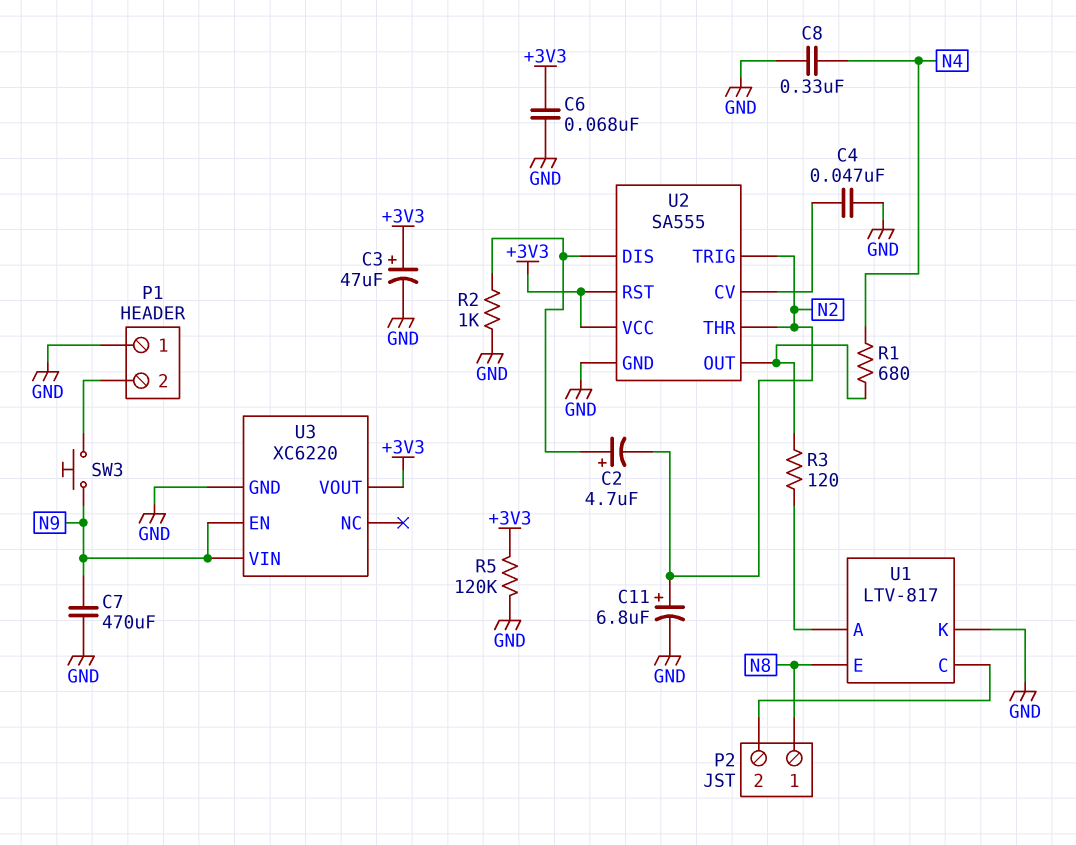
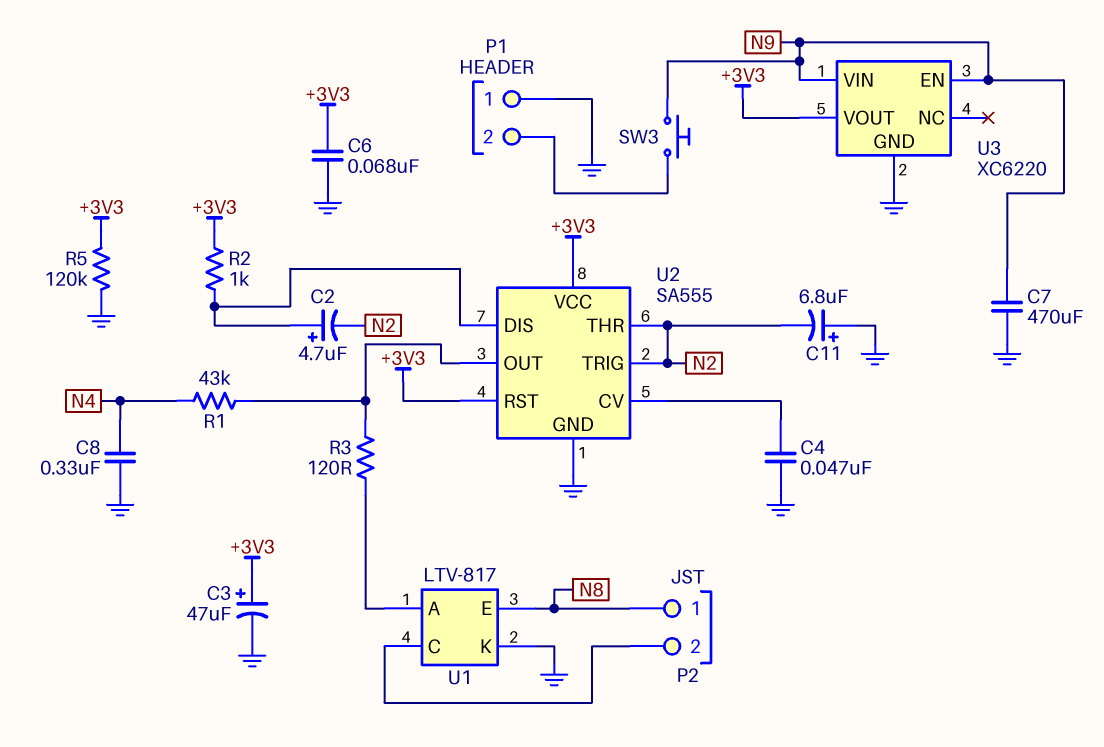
C11: 6.8uF (plus N2, minus GND) -> 6.8uF (plus GND, minus N2)
R1: 680 (N4, U2/OUT) -> 43k (N4, U2/OUT)
R2: 1k (GND, U2/DIS) -> 1k (+3V3, U2/DIS)

